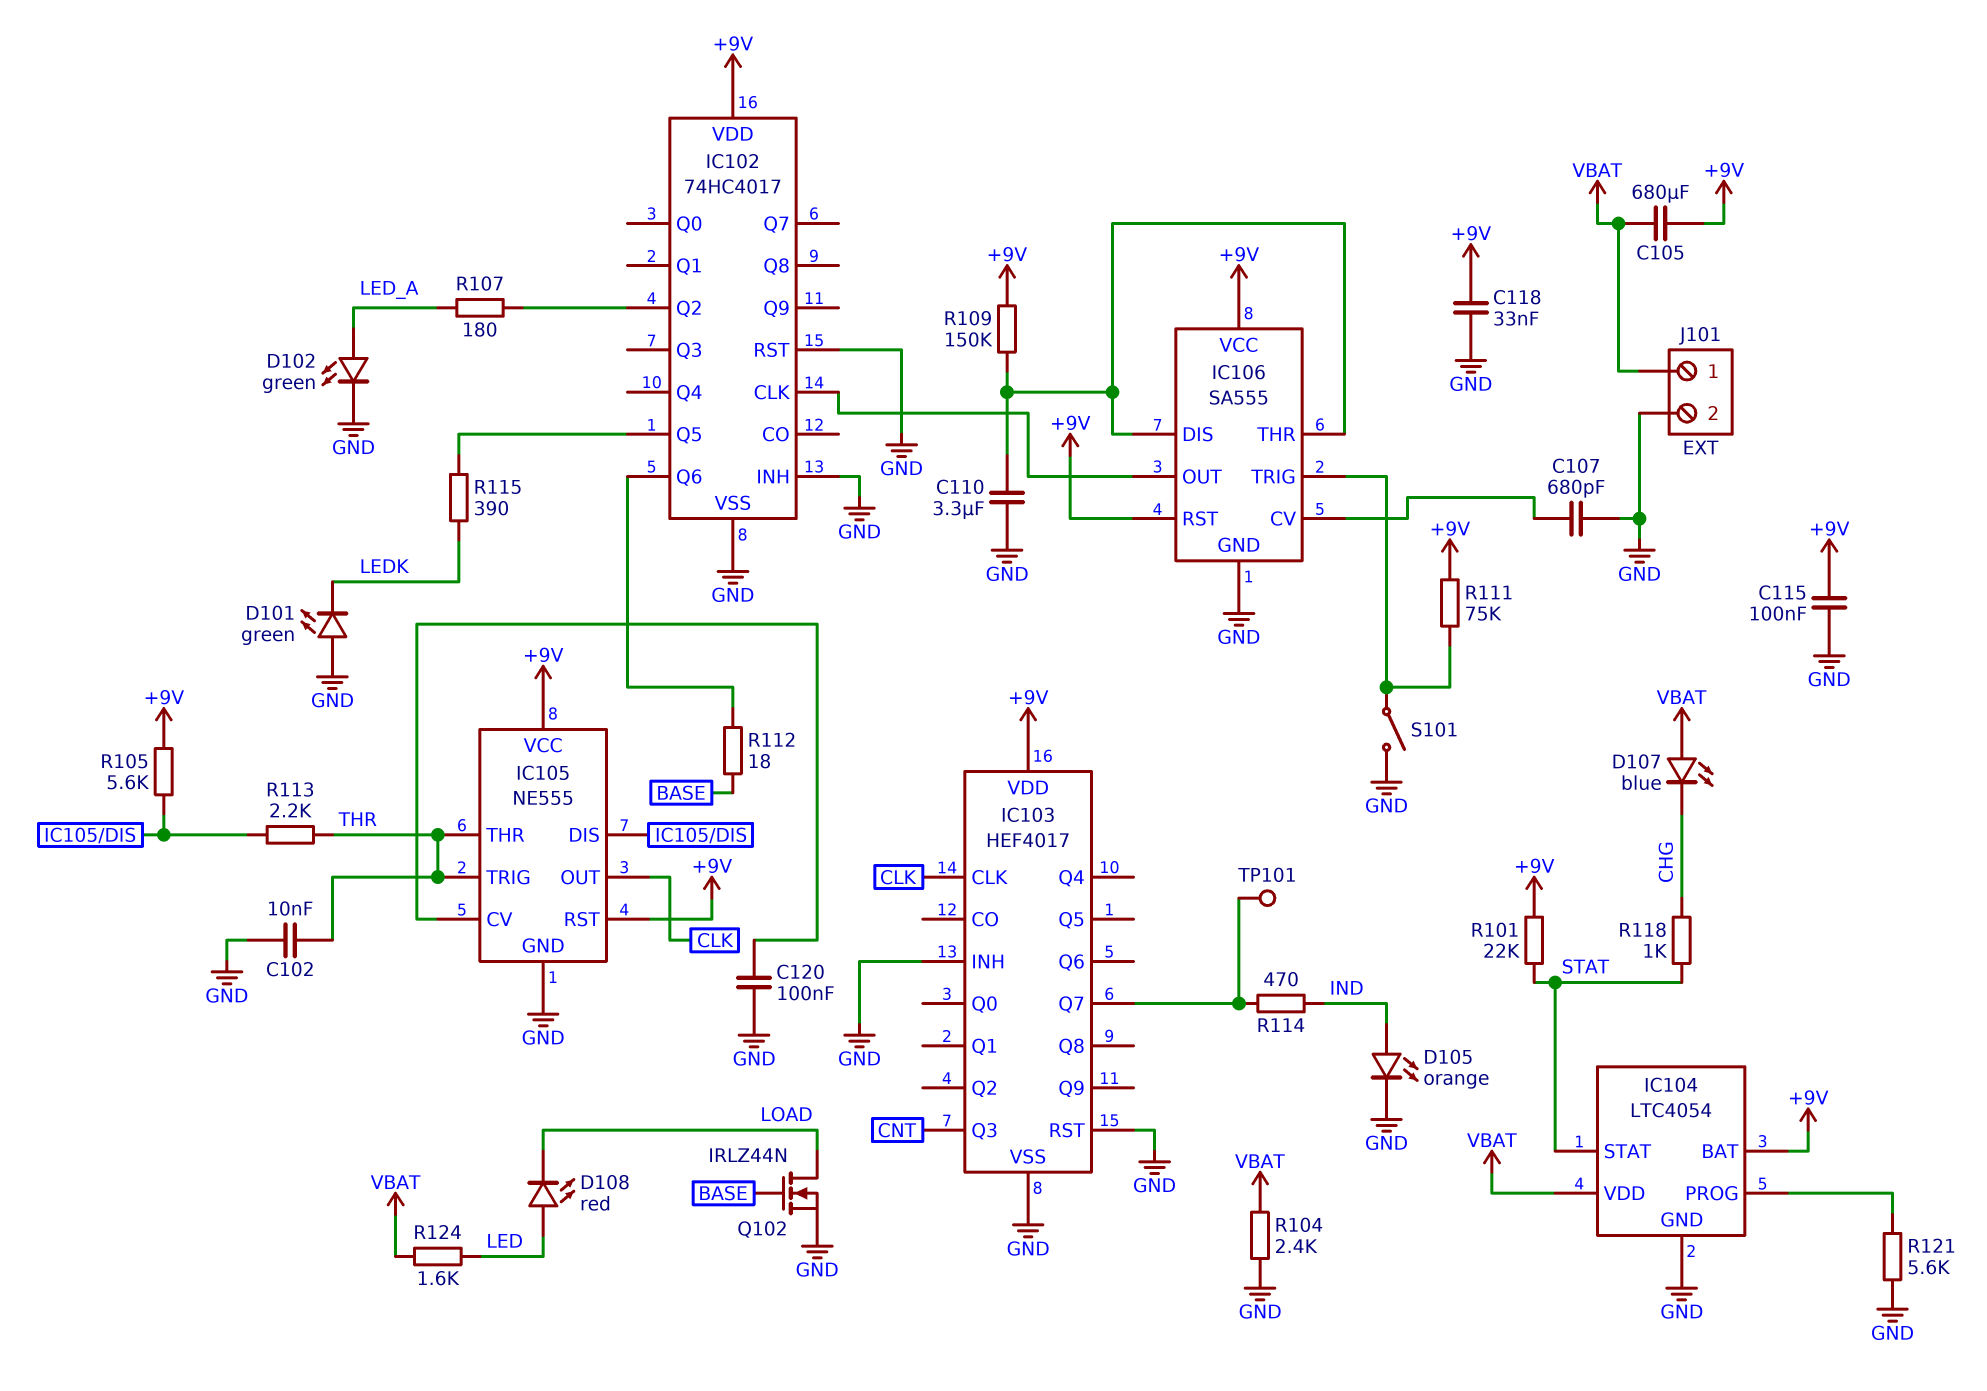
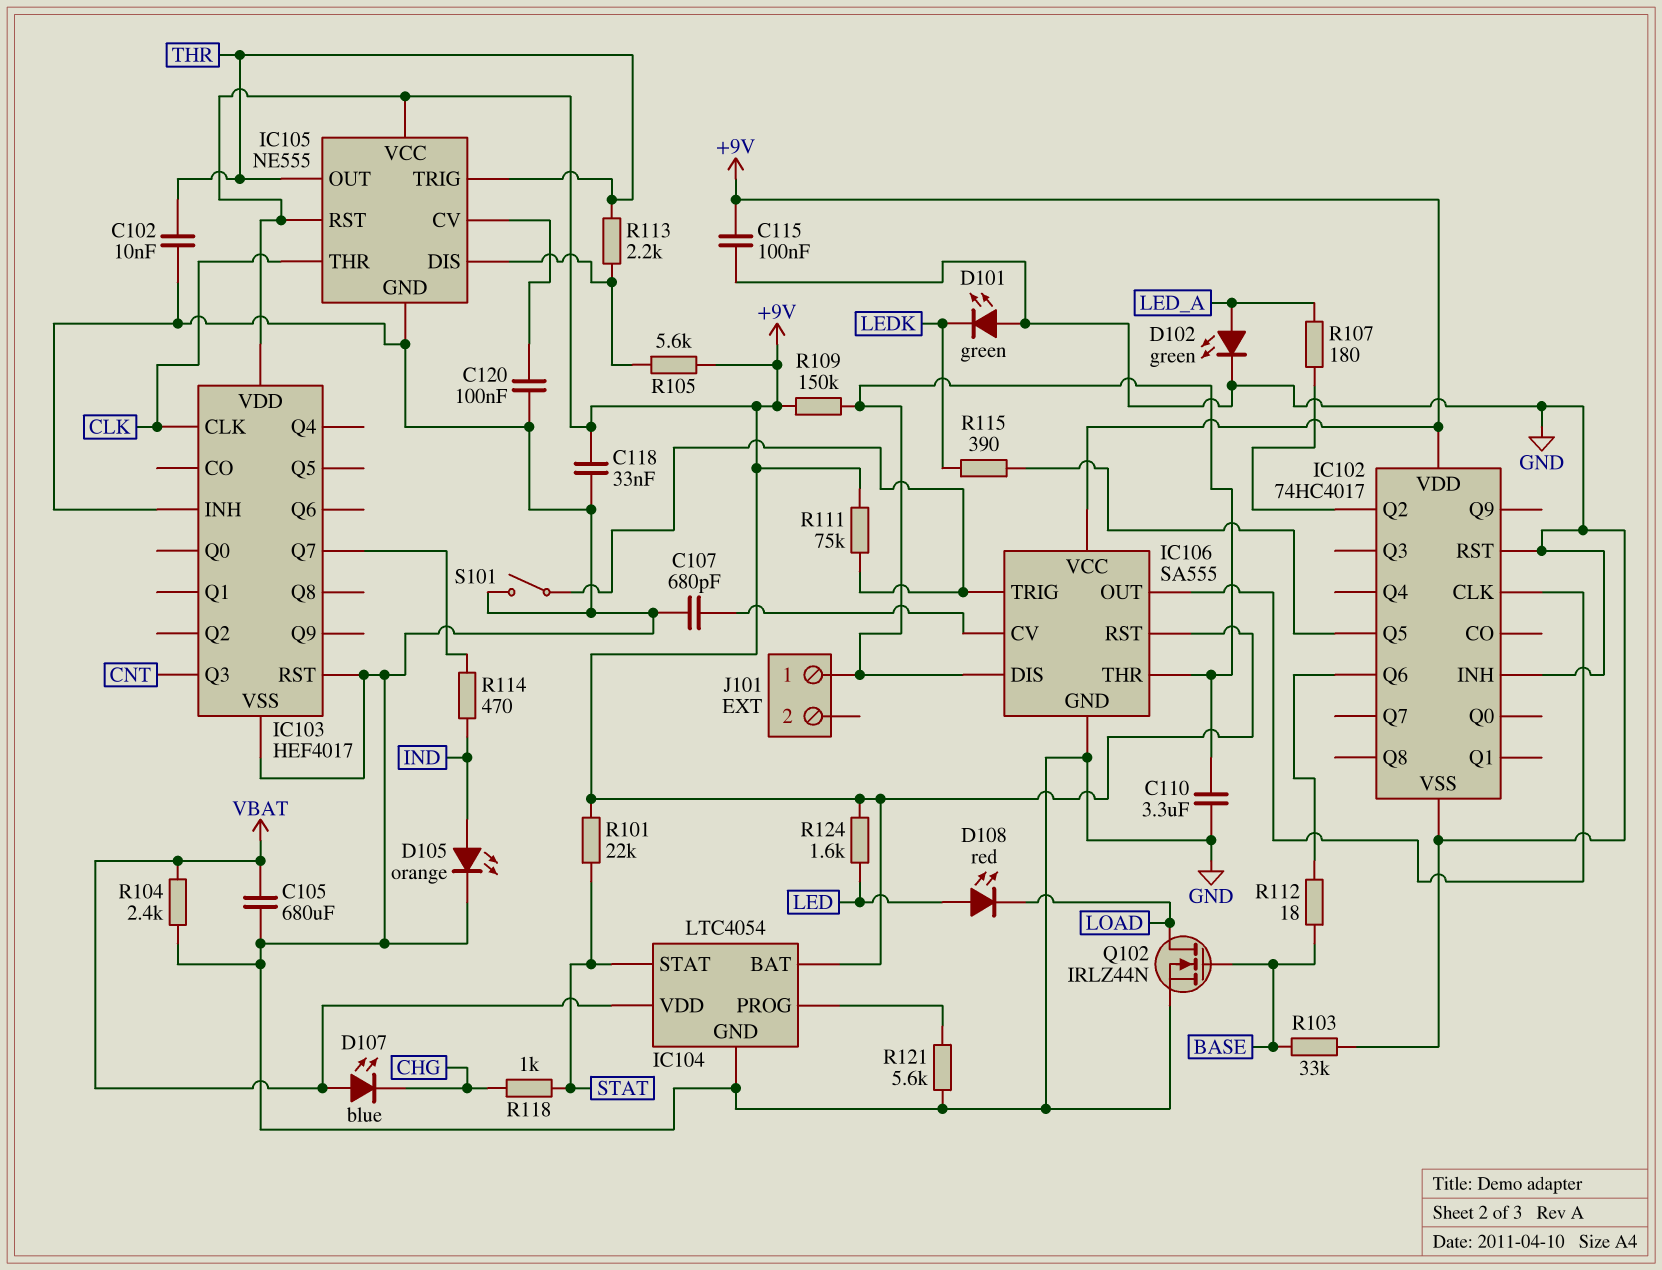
C105: 680uF (+9V, VBAT) -> 680uF (GND, VBAT)
IC105 pin OUT: CLK -> THR
IC105 pin THR: THR -> CLK
J101 pin 1: VBAT -> IC106/DIS
J101 pin 2: GND -> none
R103: none -> 33k (BASE, GND)
R124: 1.6k (LED, VBAT) -> 1.6k (+9V, LED)
TP101: test point (IC103/Q7) -> none

